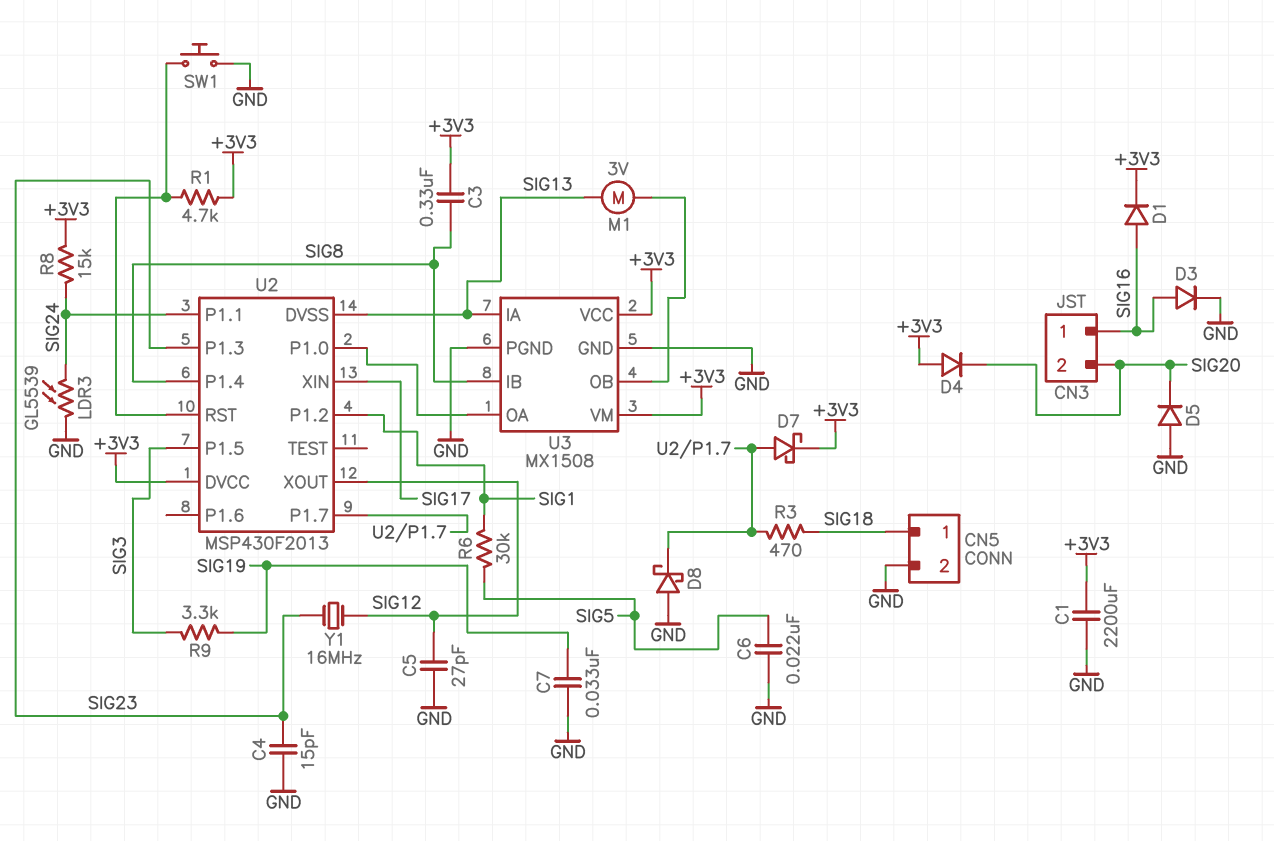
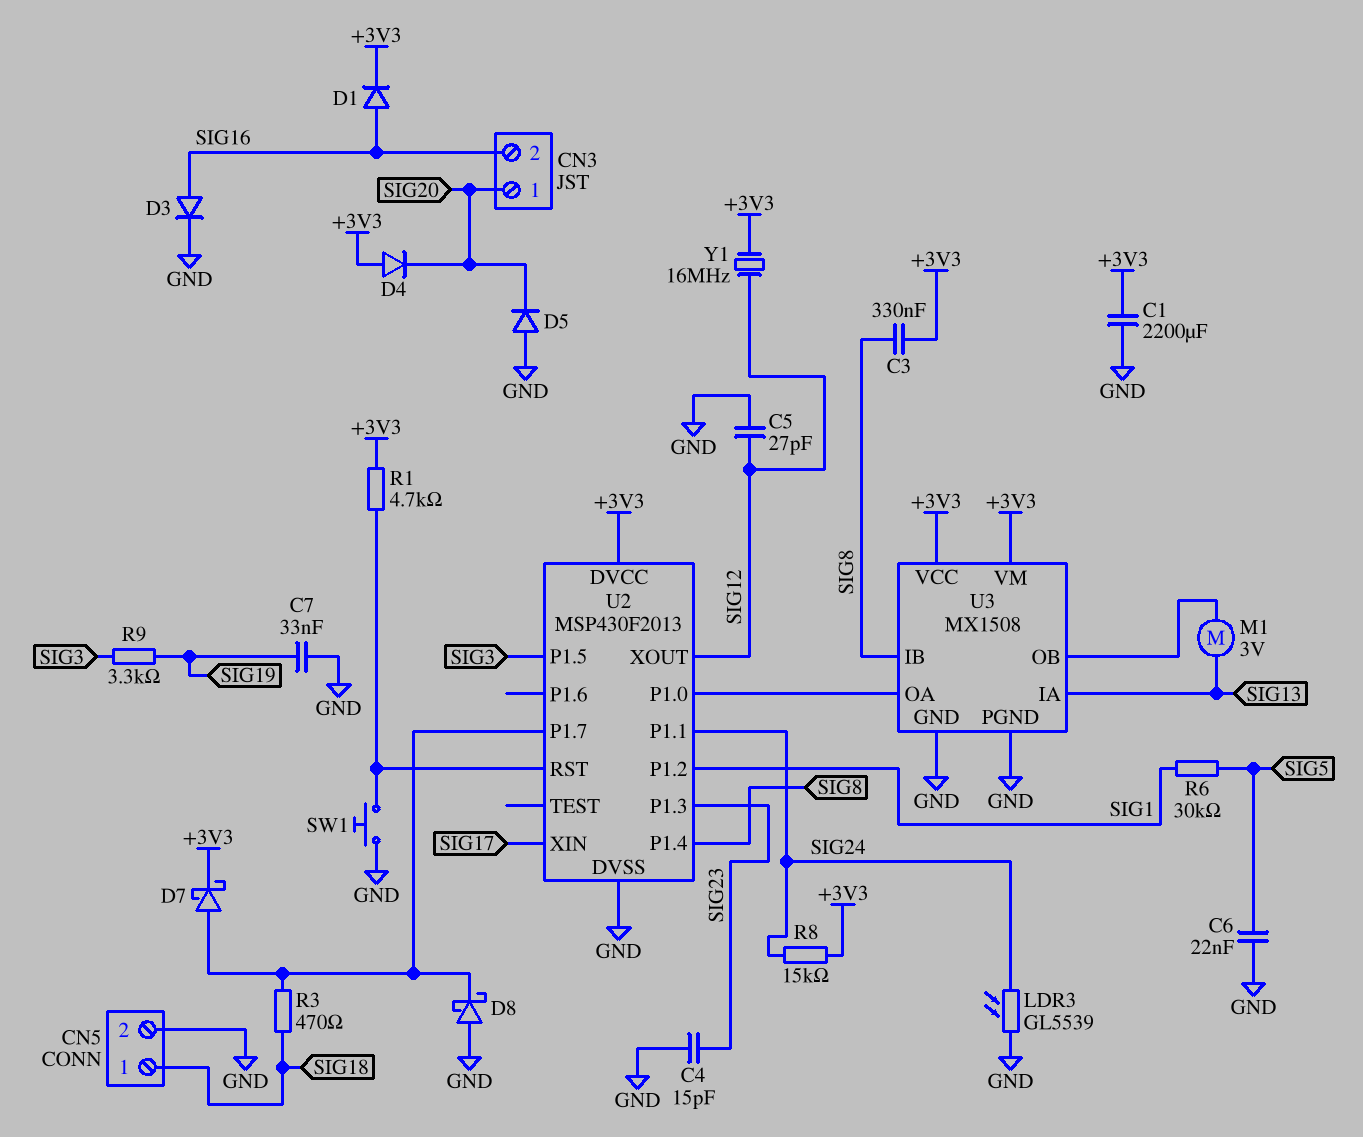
CN3 pin 1: SIG16 -> SIG20
CN3 pin 2: SIG20 -> SIG16
U2 pin DVSS: SIG13 -> GND
Y1: 16MHz (SIG12, SIG23) -> 16MHz (+3V3, SIG12)

